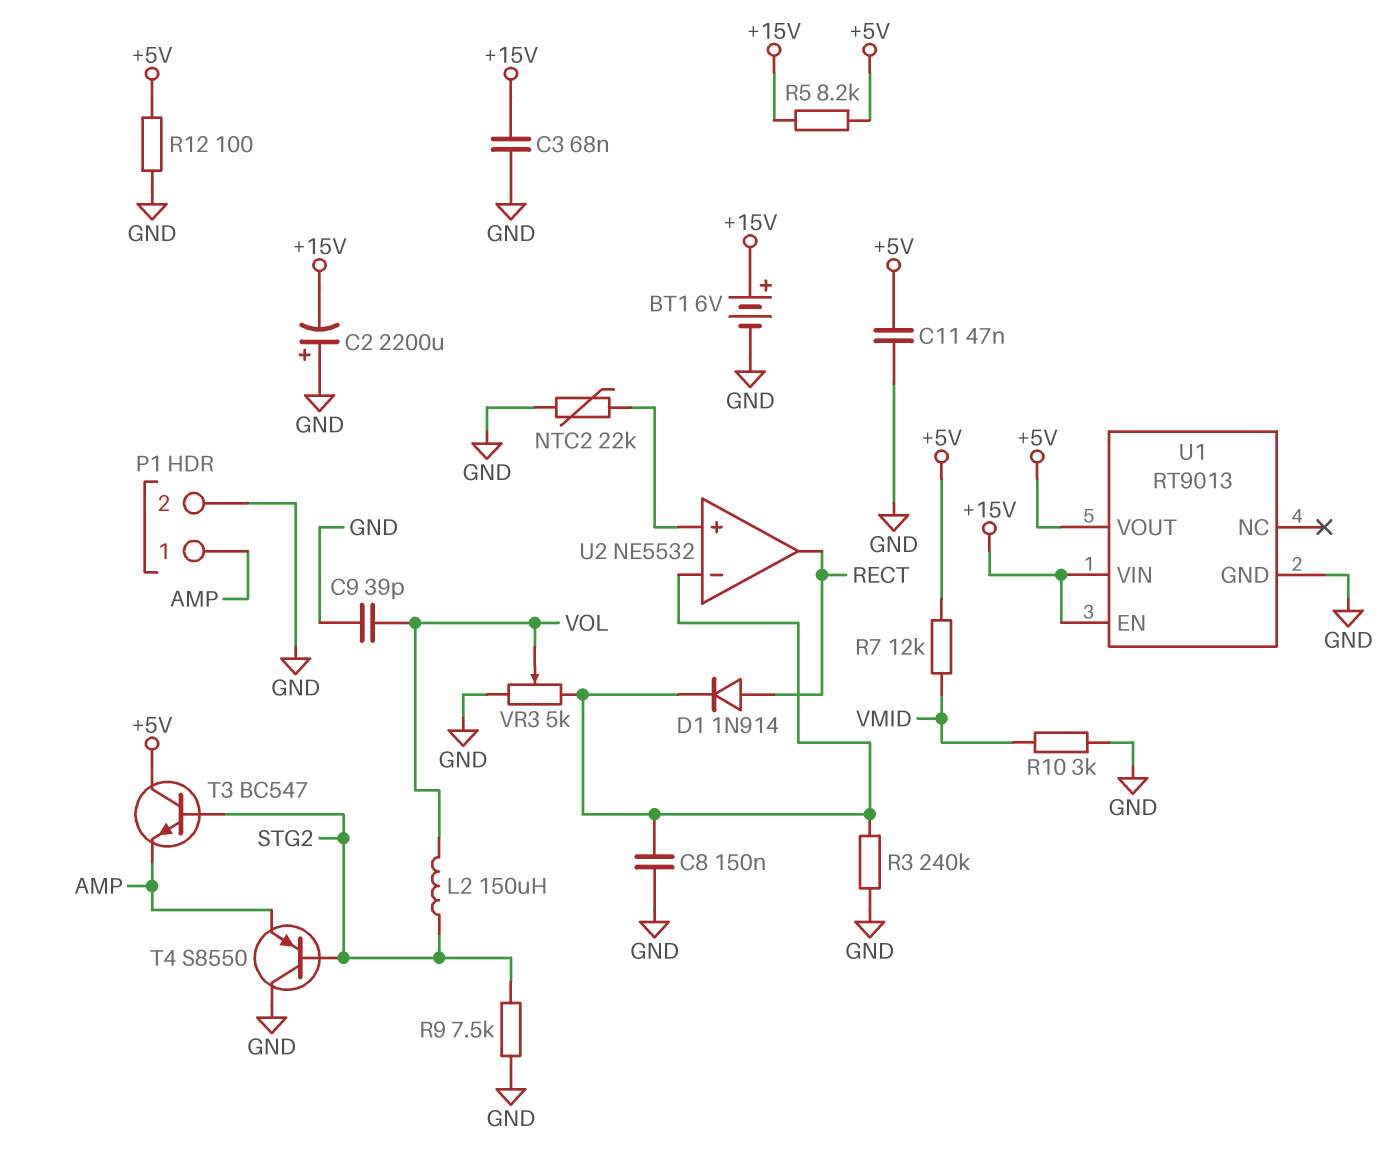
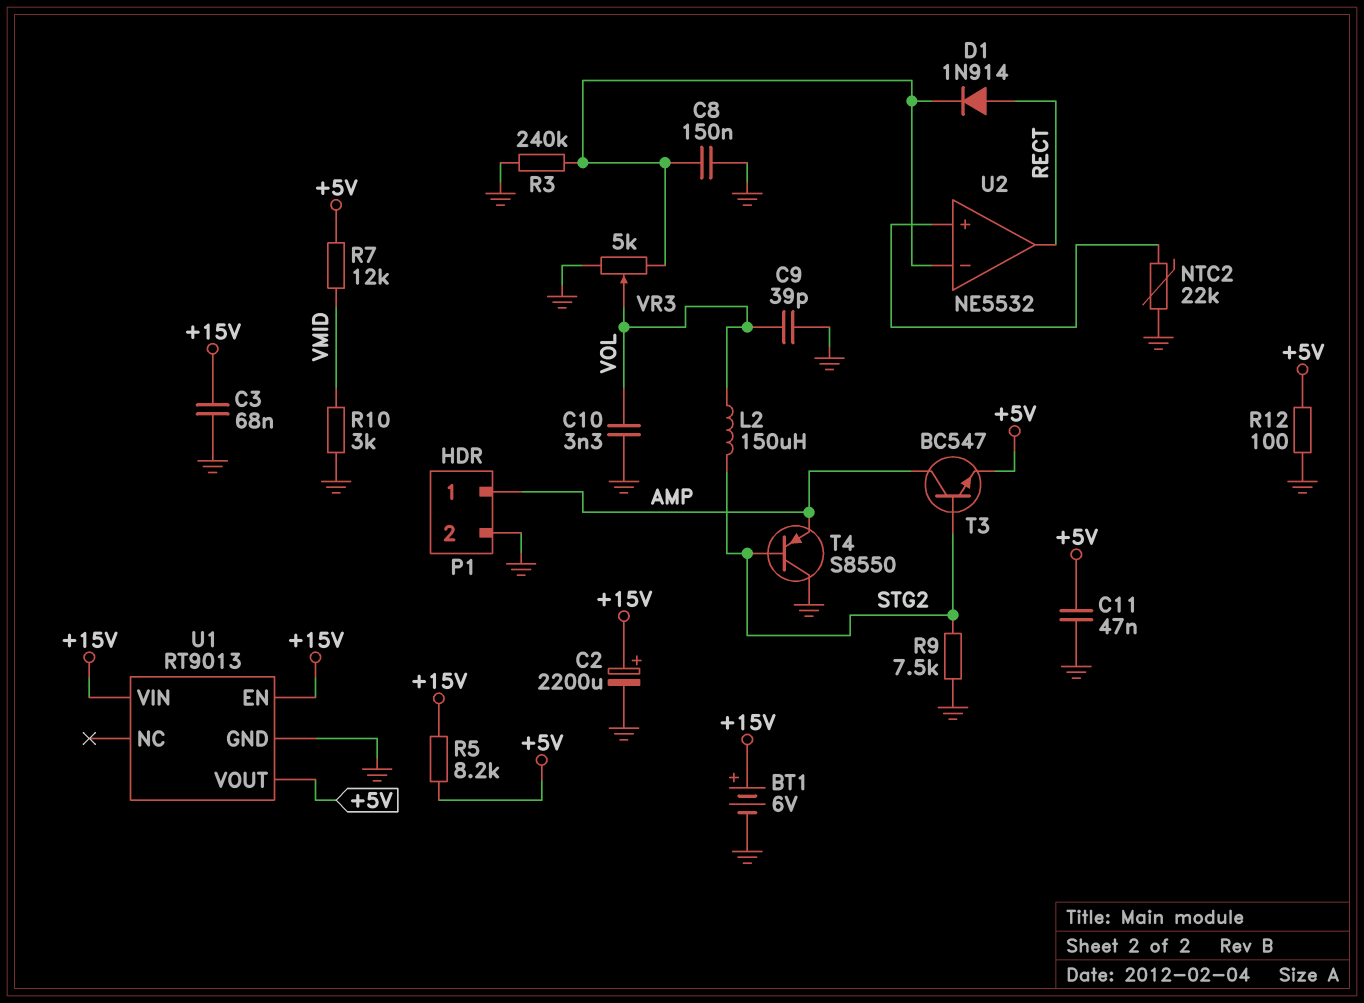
C2: 2200uF (plus GND, minus +15V) -> 2200uF (plus +15V, minus GND)
C10: none -> 3.3nF (GND, VOL)
T3: NPN BC547 (B STG2, C +5V, E AMP) -> NPN BC547 (B STG2, C AMP, E +5V)

